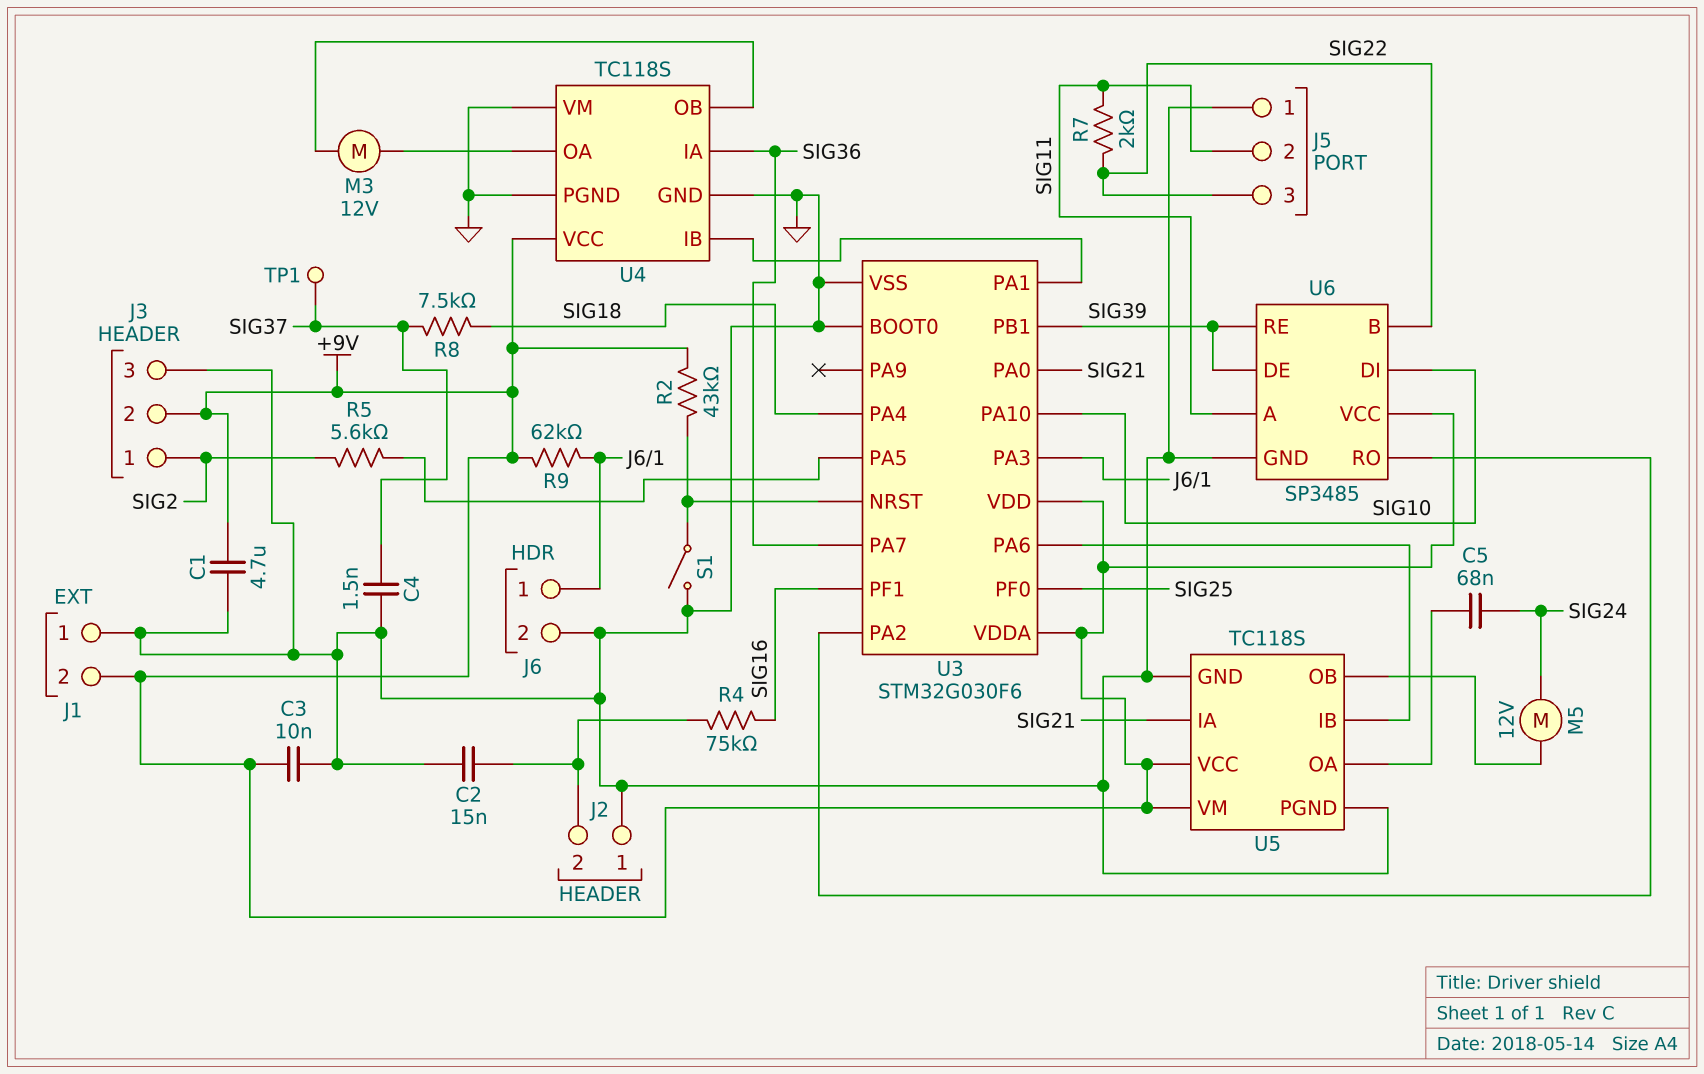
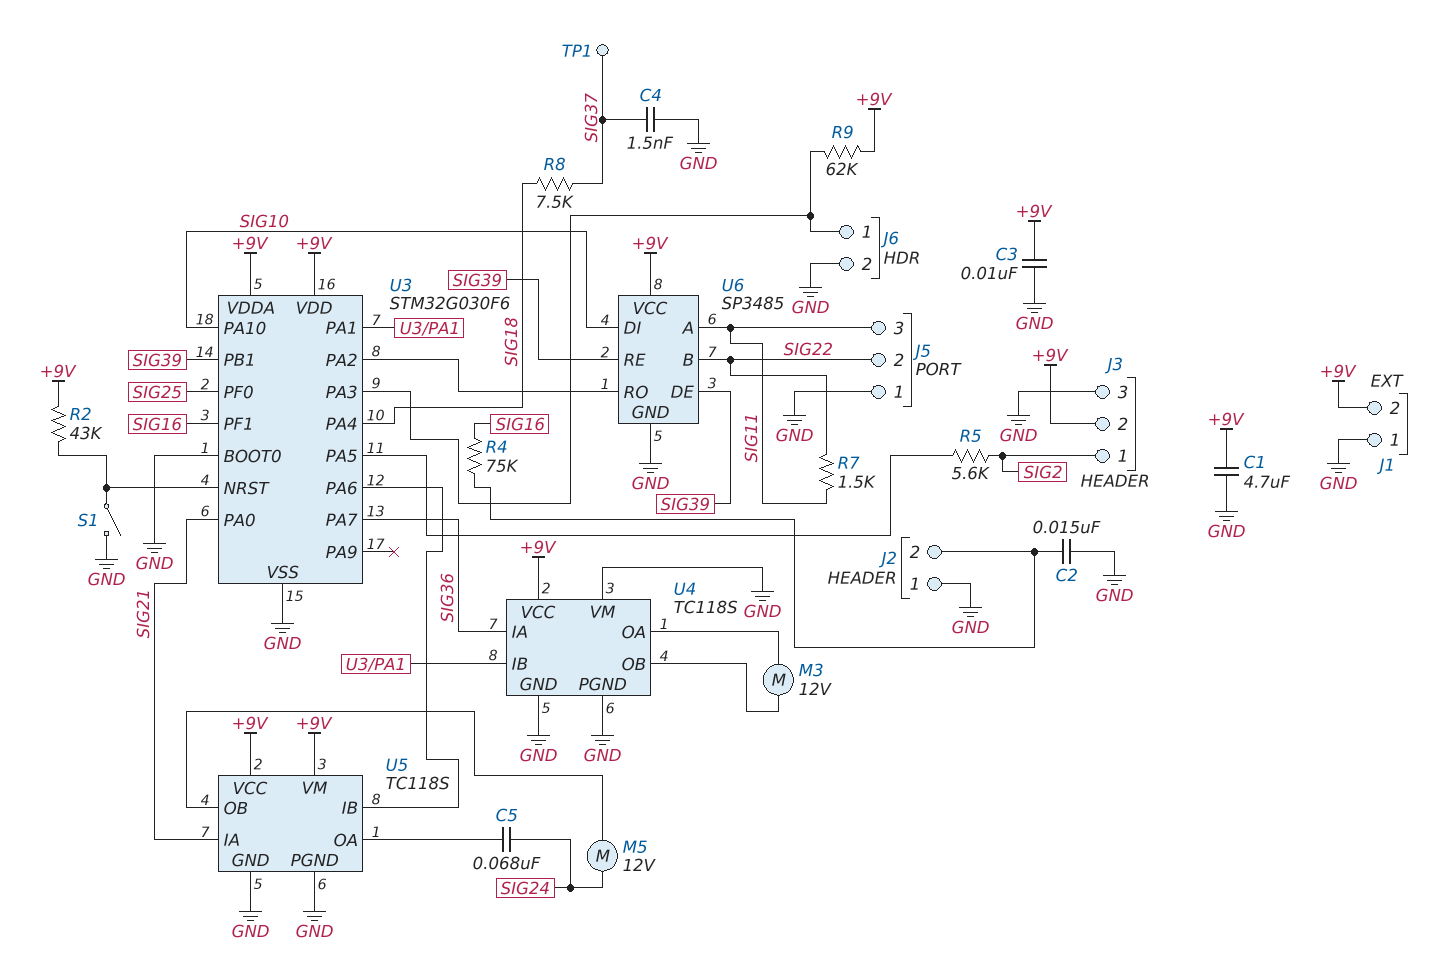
J5 pin 2: SIG11 -> SIG22
J5 pin 3: SIG22 -> SIG11
R7: 2k (SIG11, SIG22) -> 1.5k (SIG11, SIG22)

